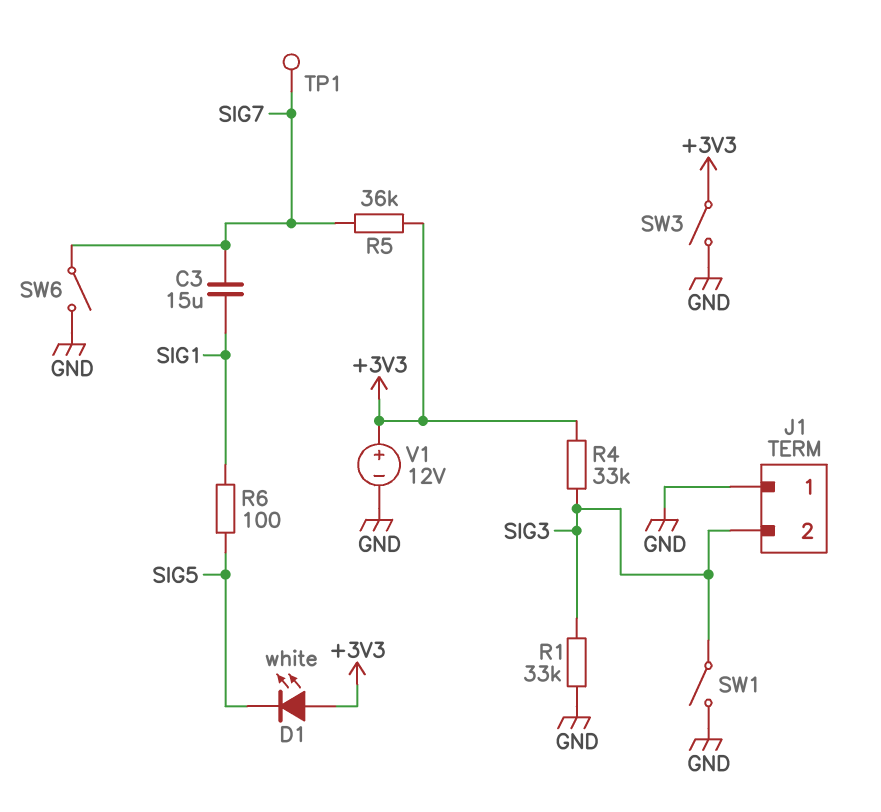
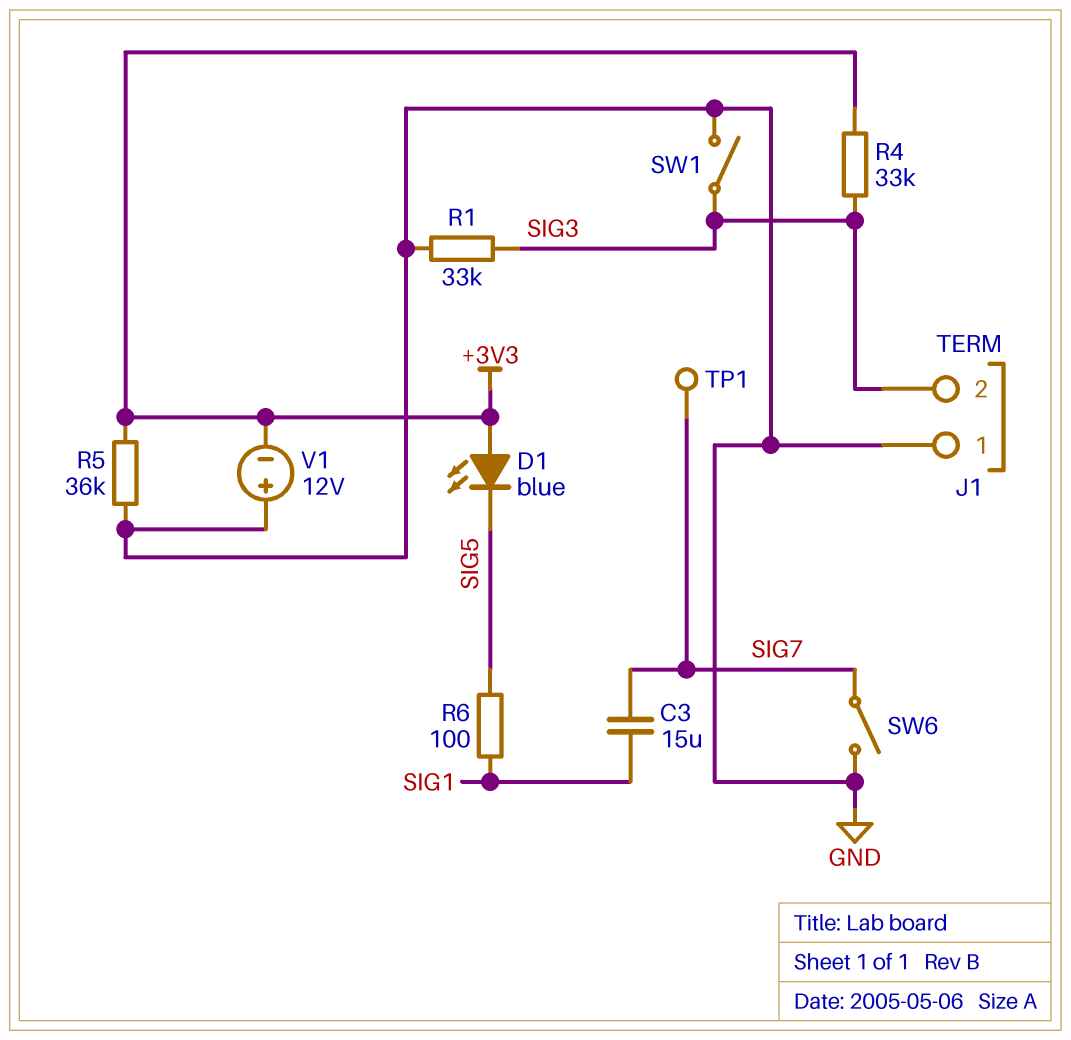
D1: LED white (A +3V3, K SIG5) -> LED blue (A +3V3, K SIG5)
R5: 36k (+3V3, SIG7) -> 36k (+3V3, GND)
SW3: switch (+3V3, GND) -> none
V1: 12V (plus +3V3, minus GND) -> 12V (plus GND, minus +3V3)

